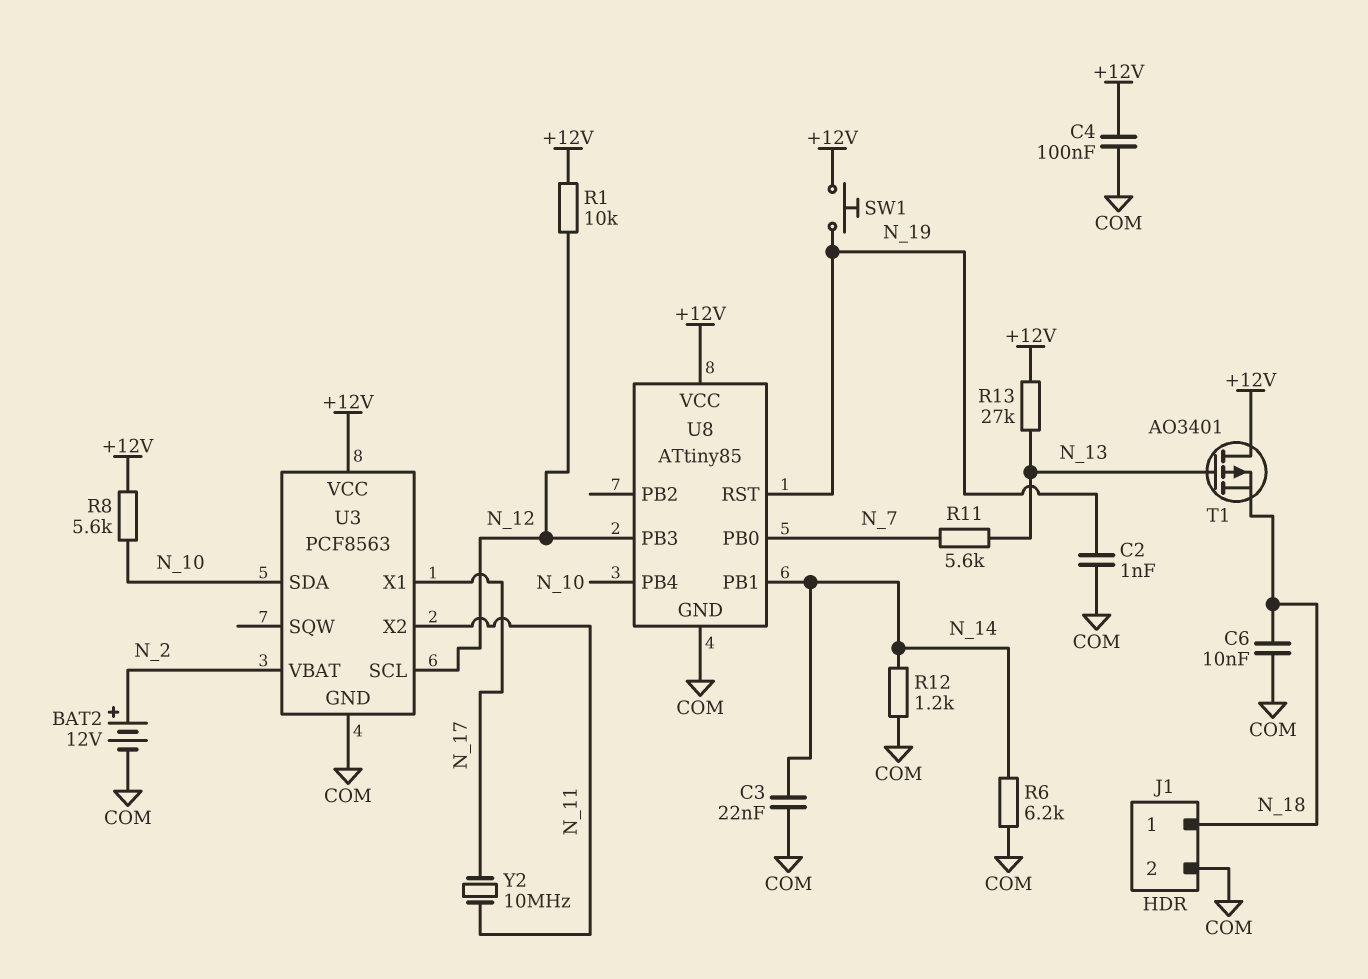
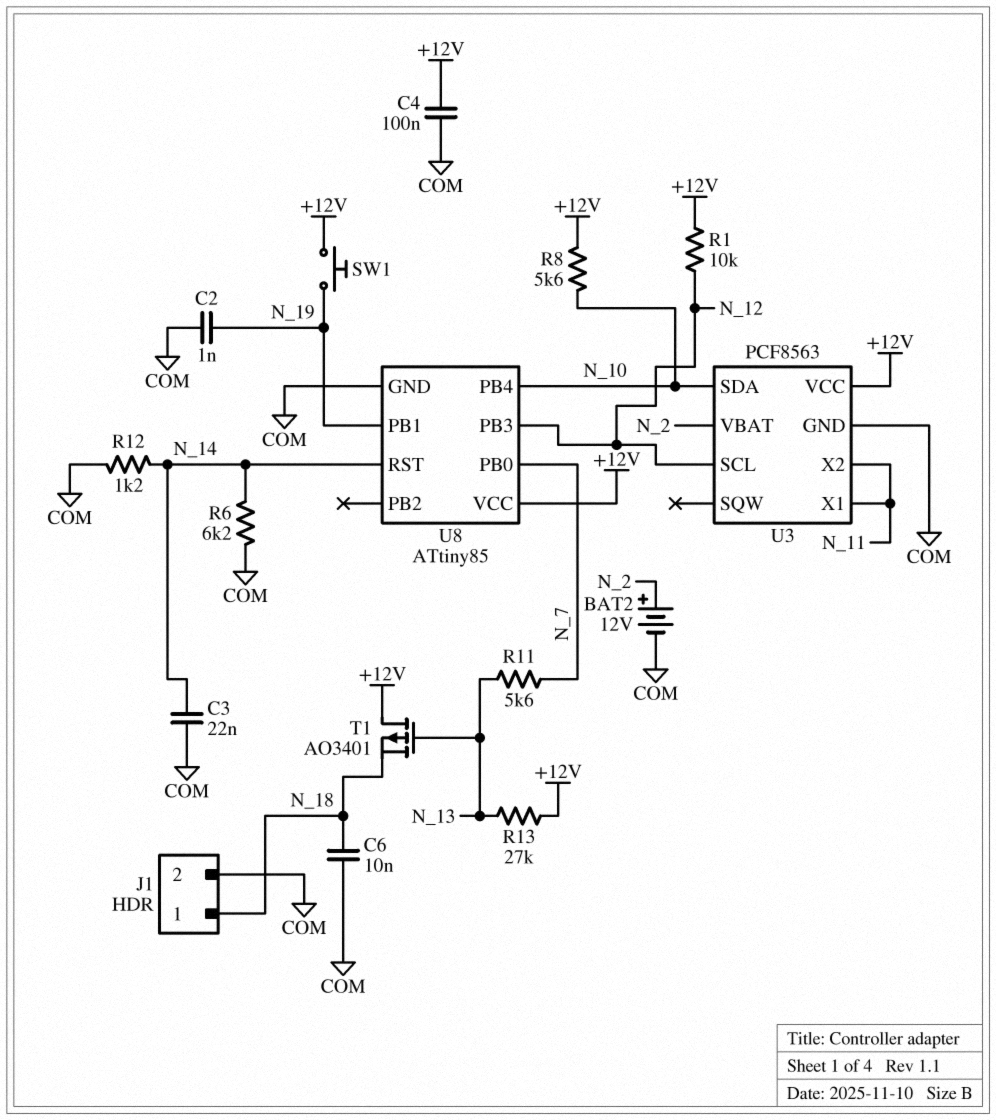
U3 pin X1: N_17 -> N_11
U8 pin PB1: N_14 -> N_19
U8 pin RST: N_19 -> N_14
Y2: 10MHz (N_11, N_17) -> none

